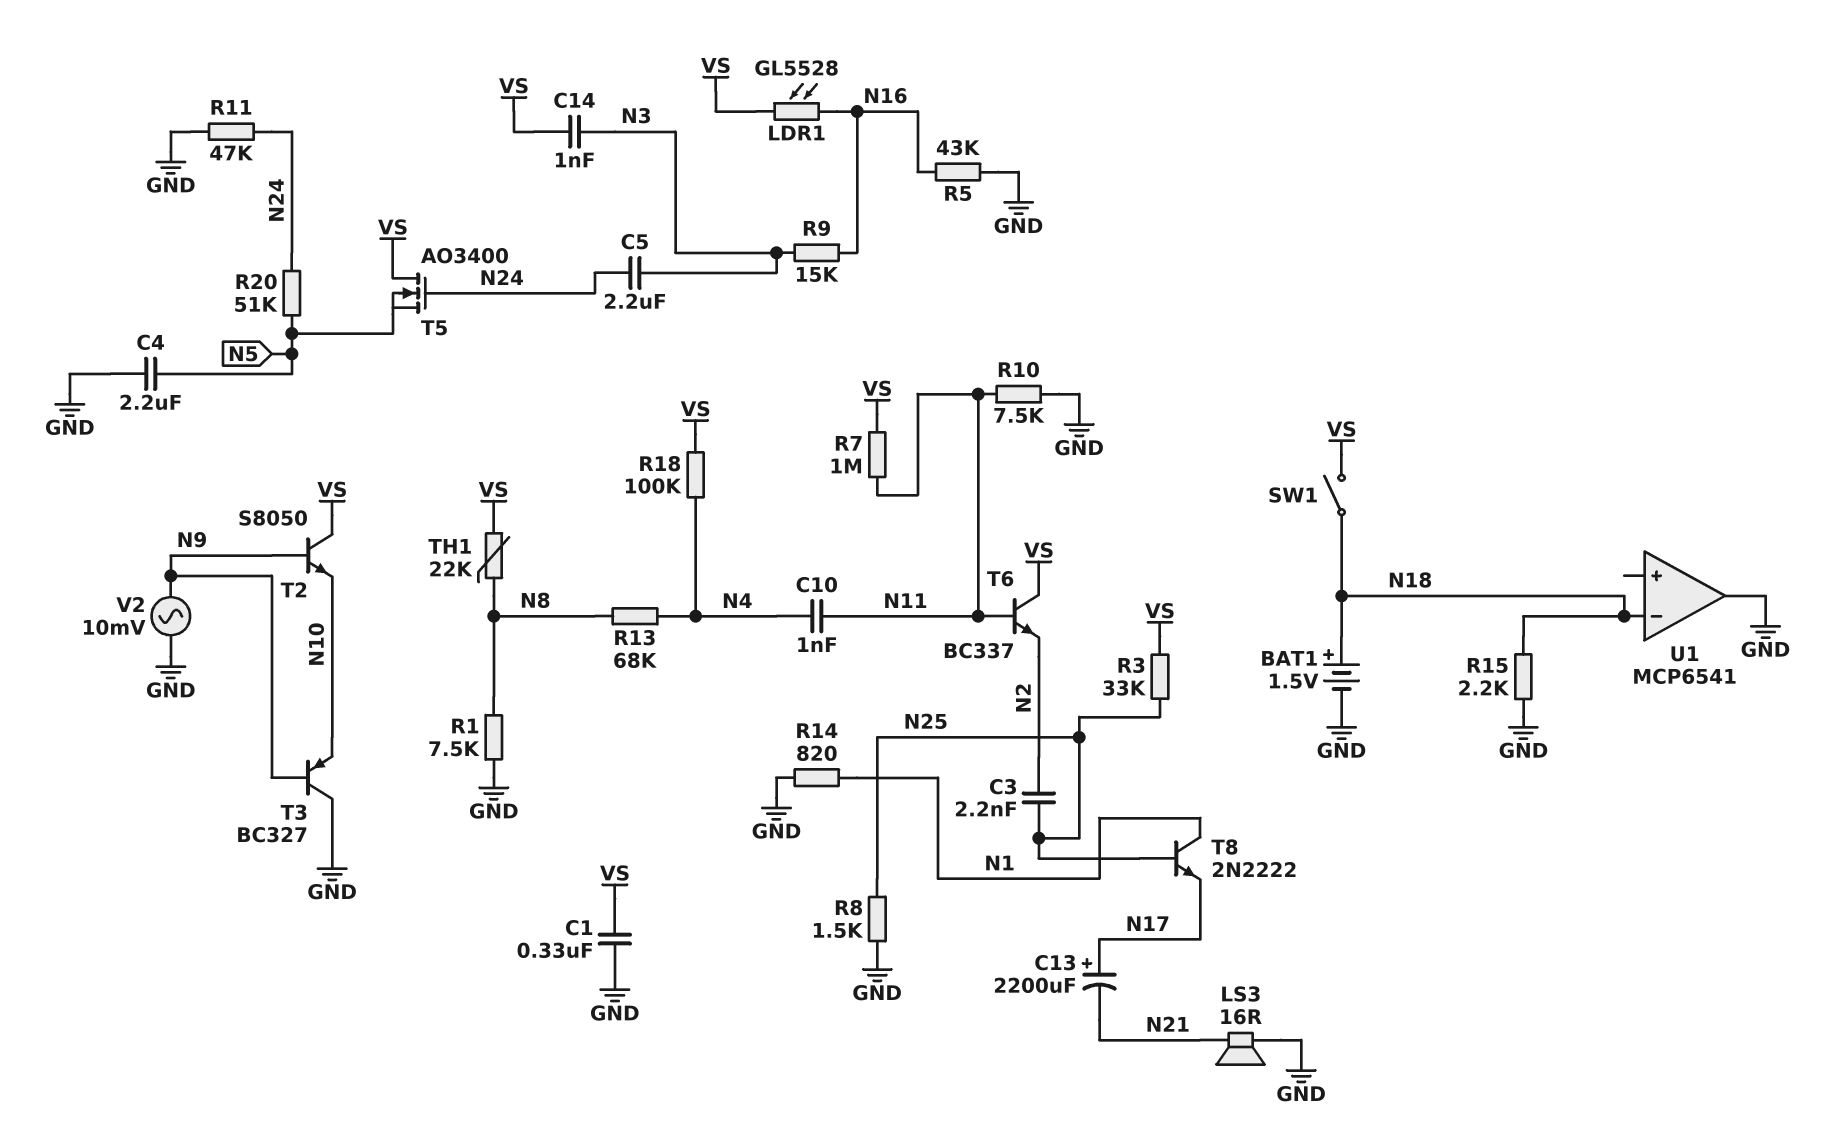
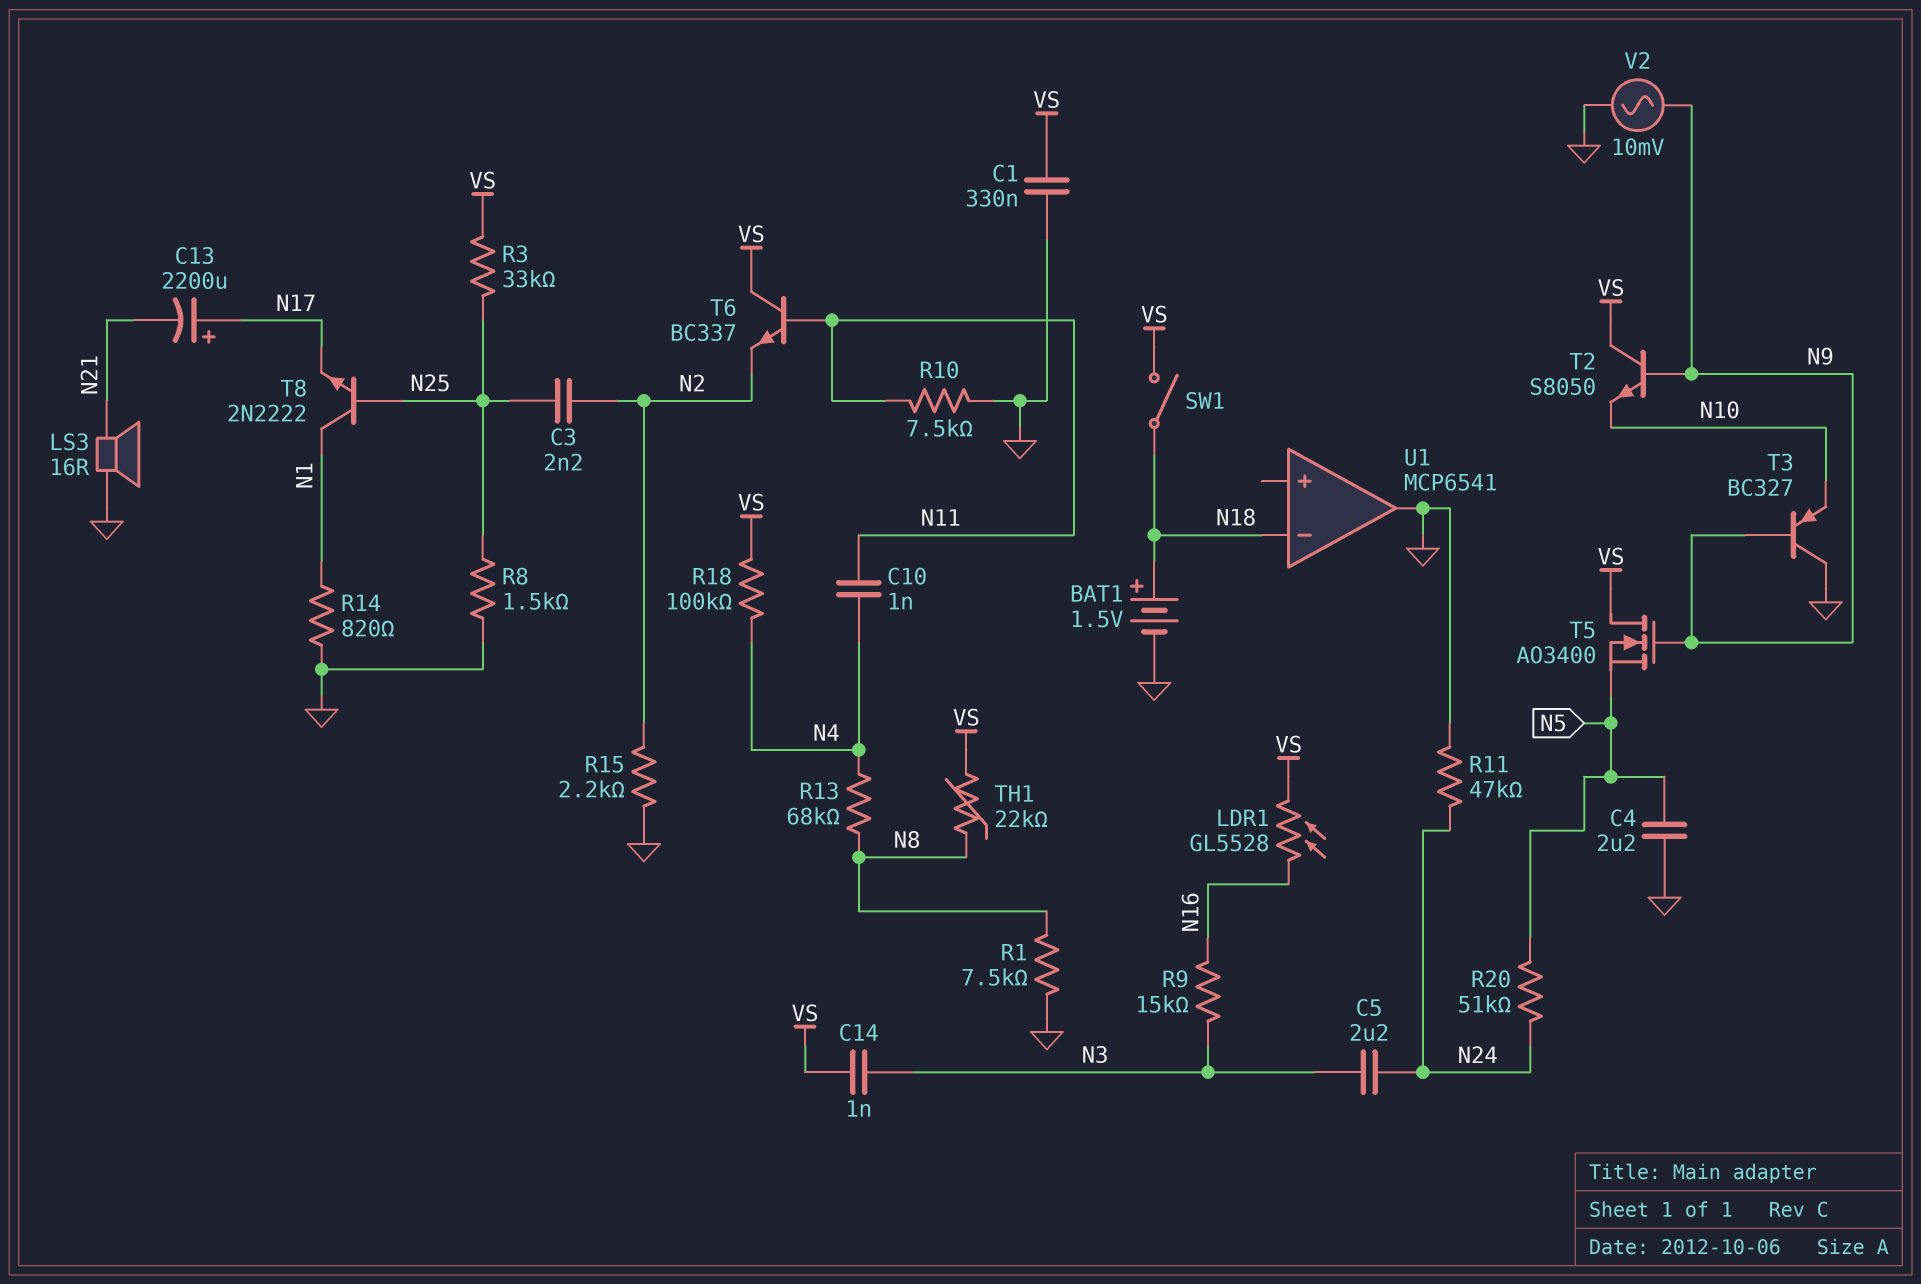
R5: 43k (GND, N16) -> none
R7: 1M (N11, VS) -> none
R15: 2.2k (GND, N18) -> 2.2k (GND, N2)
T5: NMOS AO3400 (G N24, D VS, S N5) -> NMOS AO3400 (G N9, D VS, S N5)

